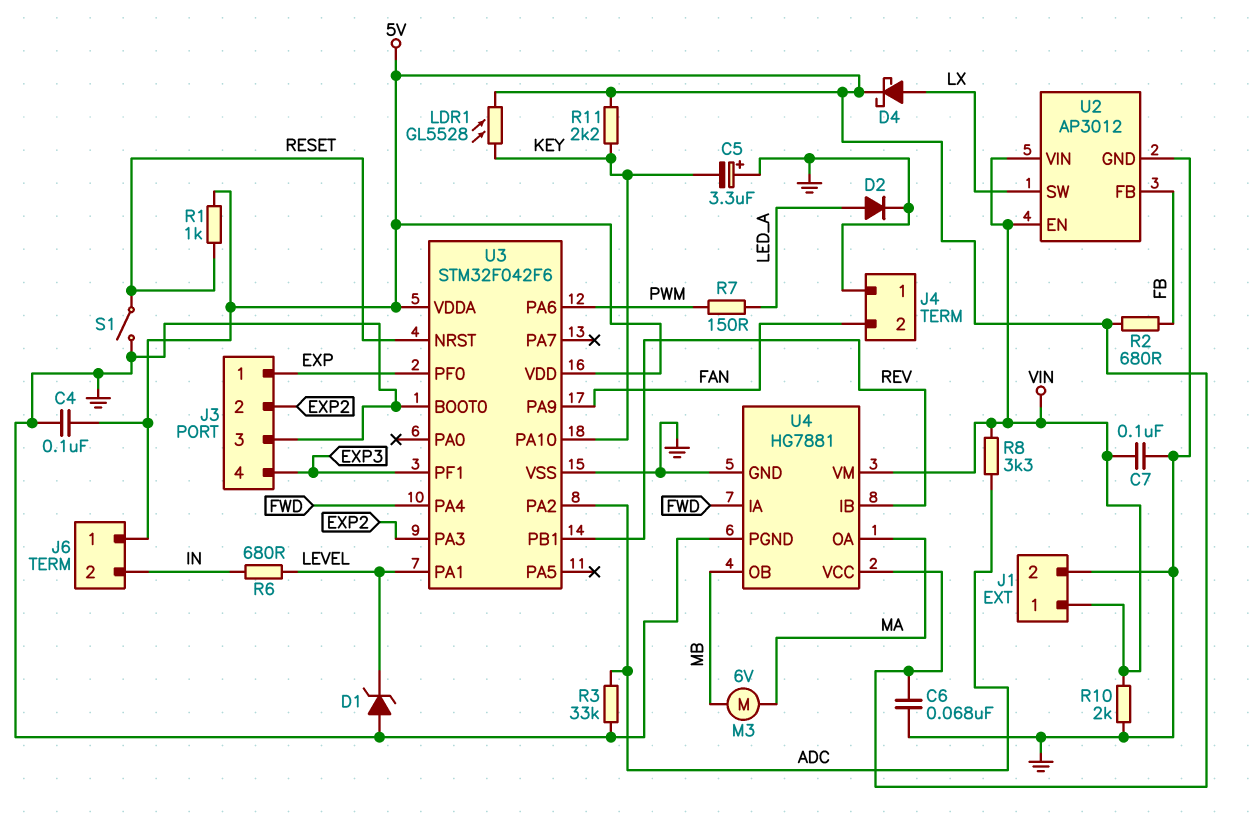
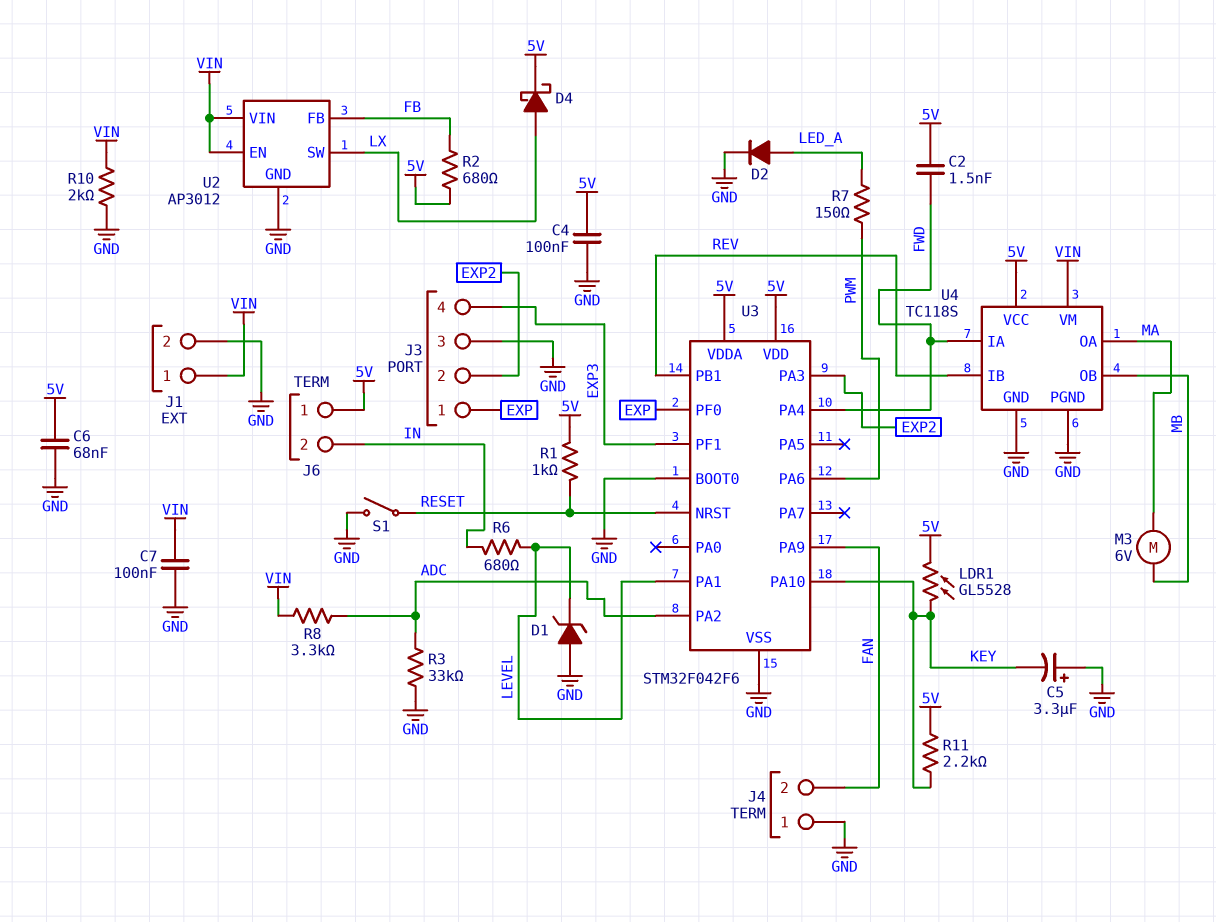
C2: none -> 1.5nF (5V, FWD)
U4: HG7881 -> TC118S

